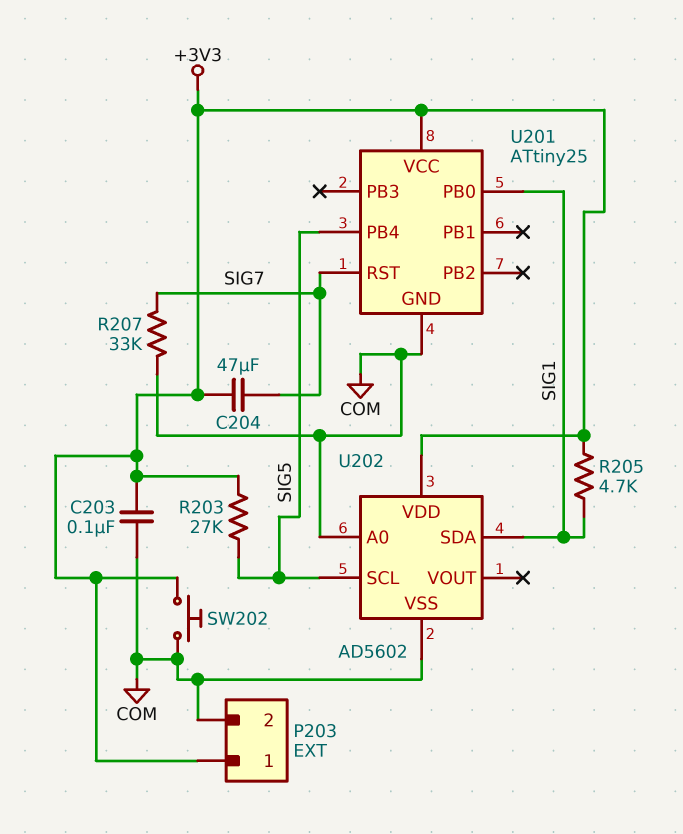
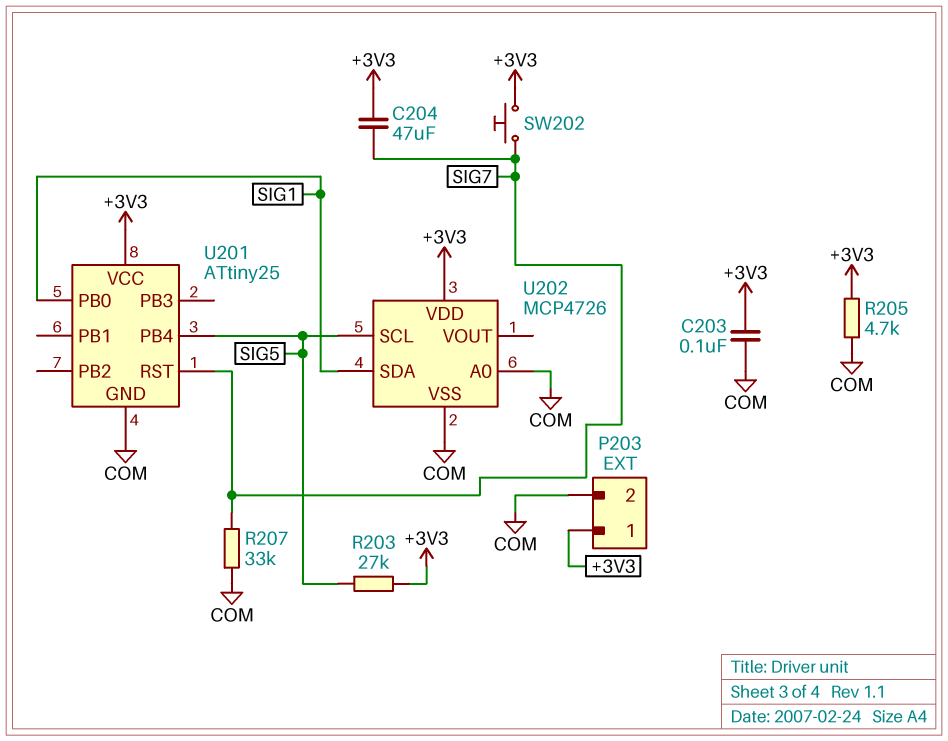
R205: 4.7k (+3V3, SIG1) -> 4.7k (+3V3, COM)
SW202: button (+3V3, COM) -> button (+3V3, SIG7)
U202: AD5602 -> MCP4726

